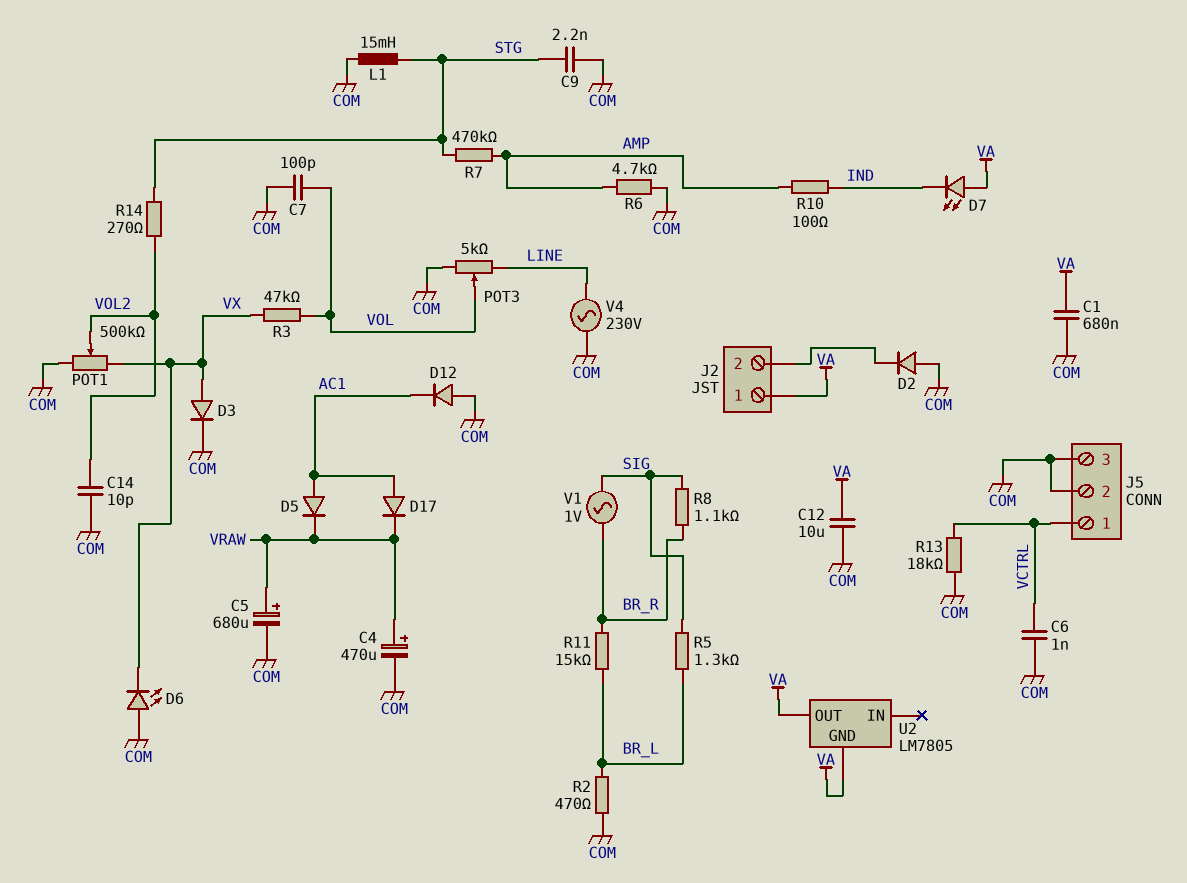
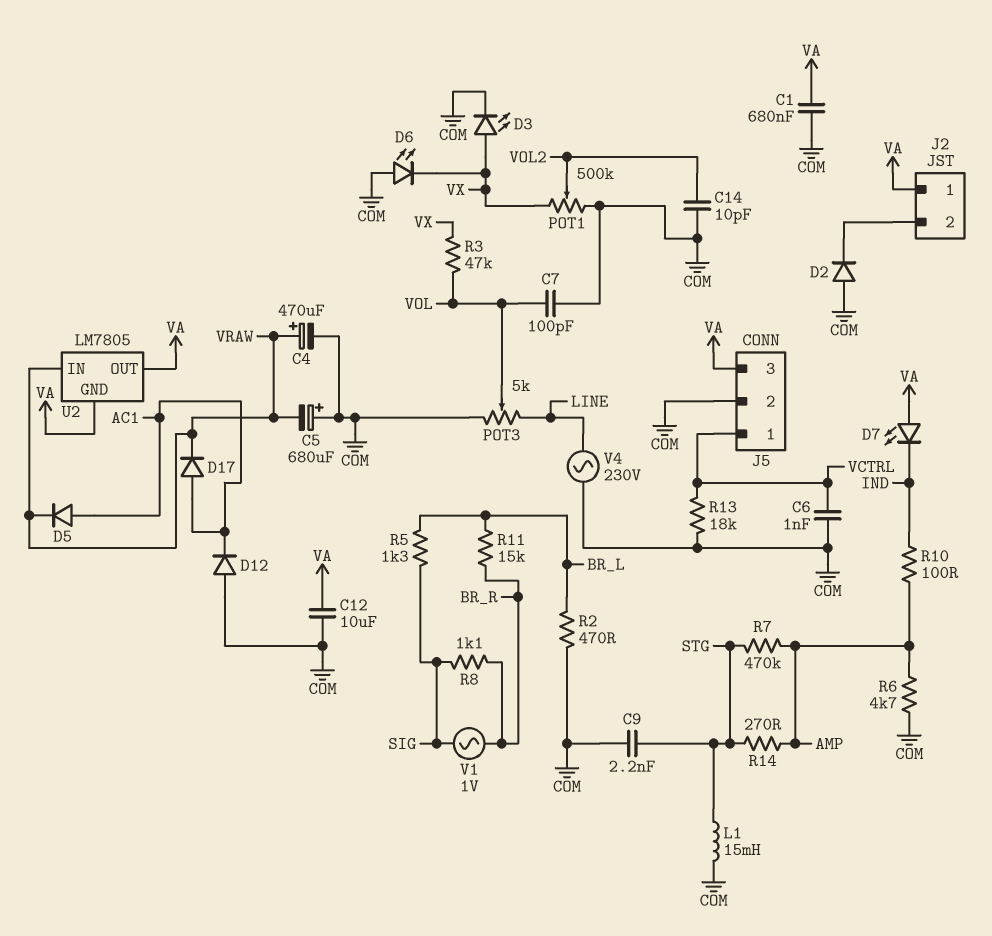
C5: 680uF (plus VRAW, minus COM) -> 680uF (plus COM, minus VRAW)
D3: diode (A VX, K COM) -> LED (A VX, K COM)
J5 pin 3: COM -> VA
R14: 270 (STG, VOL2) -> 270 (AMP, STG)
U2 pin IN: none -> VRAW

